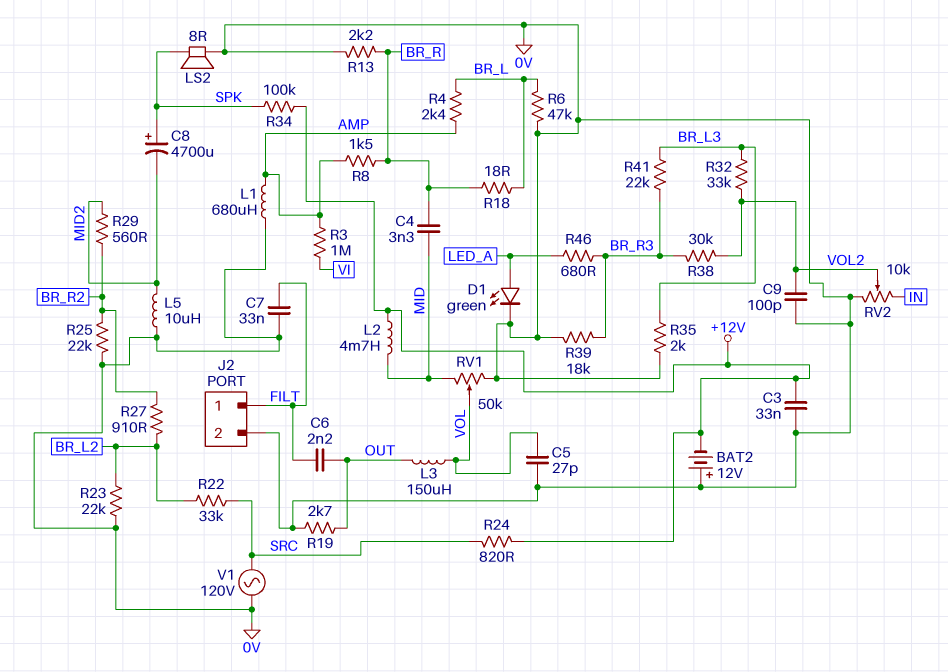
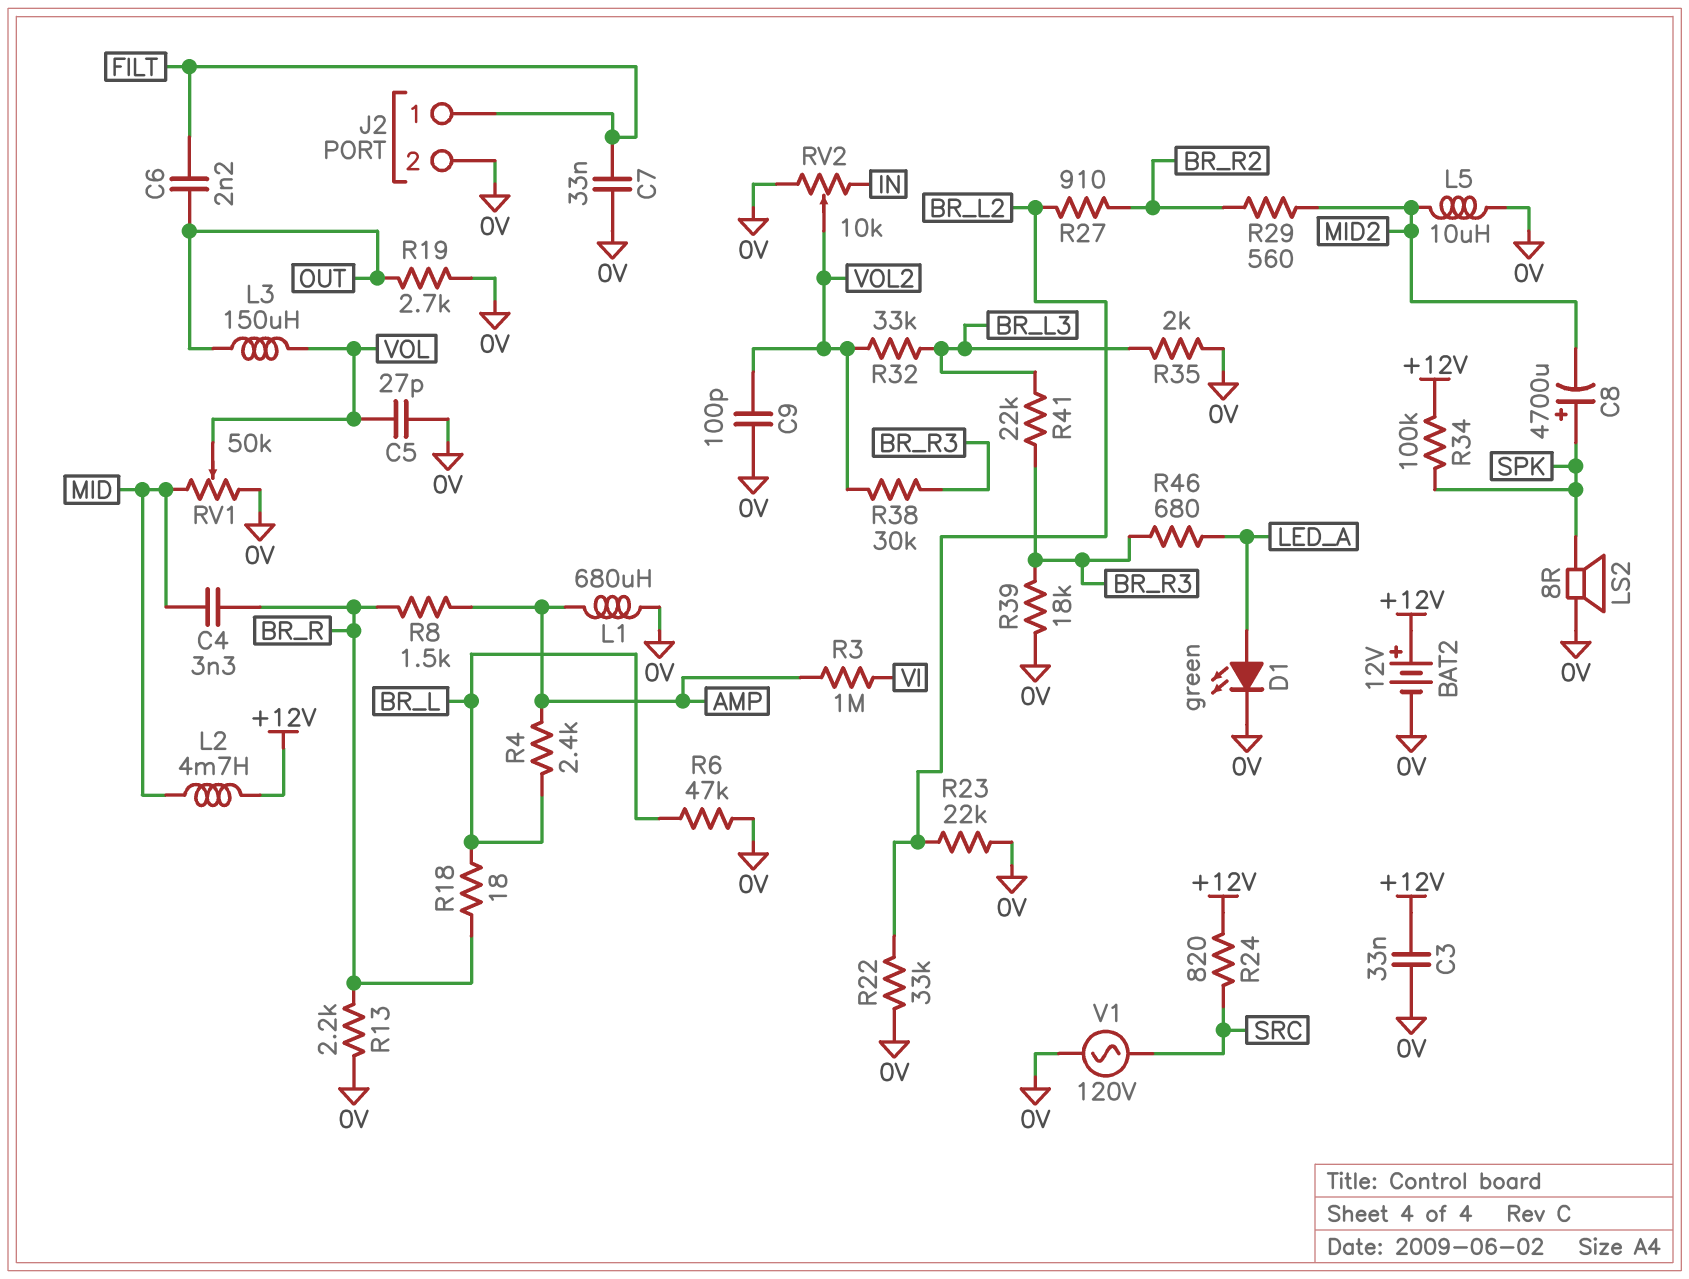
BAT2: 12V (plus 0V, minus +12V) -> 12V (plus +12V, minus 0V)
R22: 33k (BR_L2, SRC) -> 33k (0V, BR_L2)
R25: 22k (0V, BR_R2) -> none

